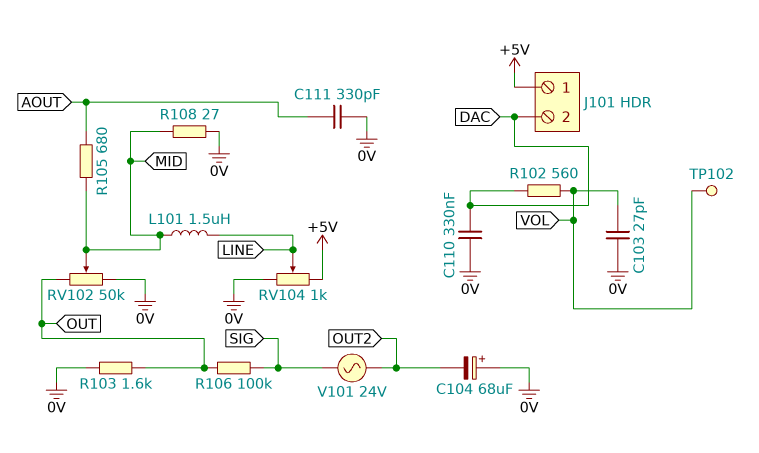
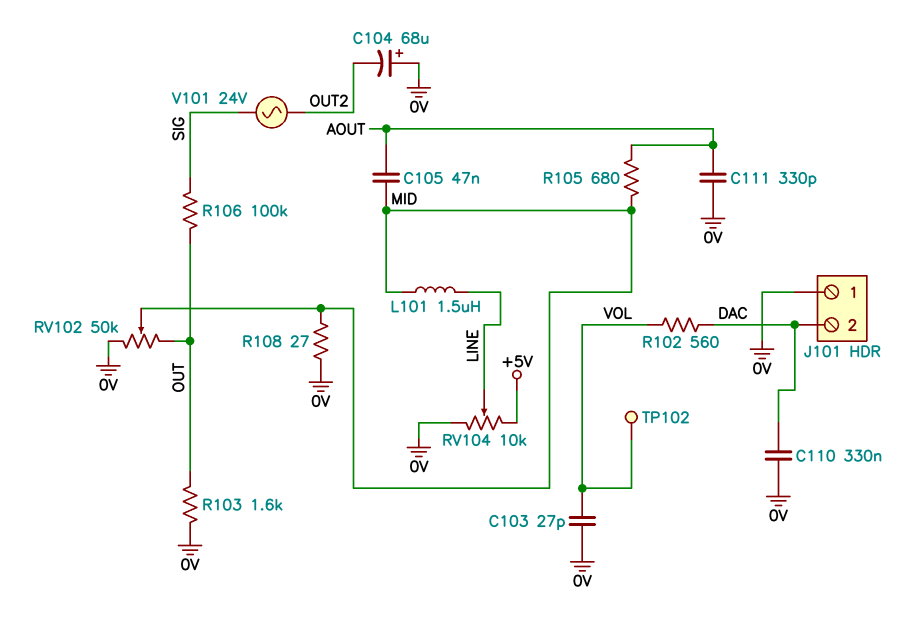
C105: none -> 47nF (AOUT, MID)
J101 pin 1: +5V -> 0V
RV104: 1k (+5V, 0V, wiper LINE) -> 10k (+5V, 0V, wiper LINE)

